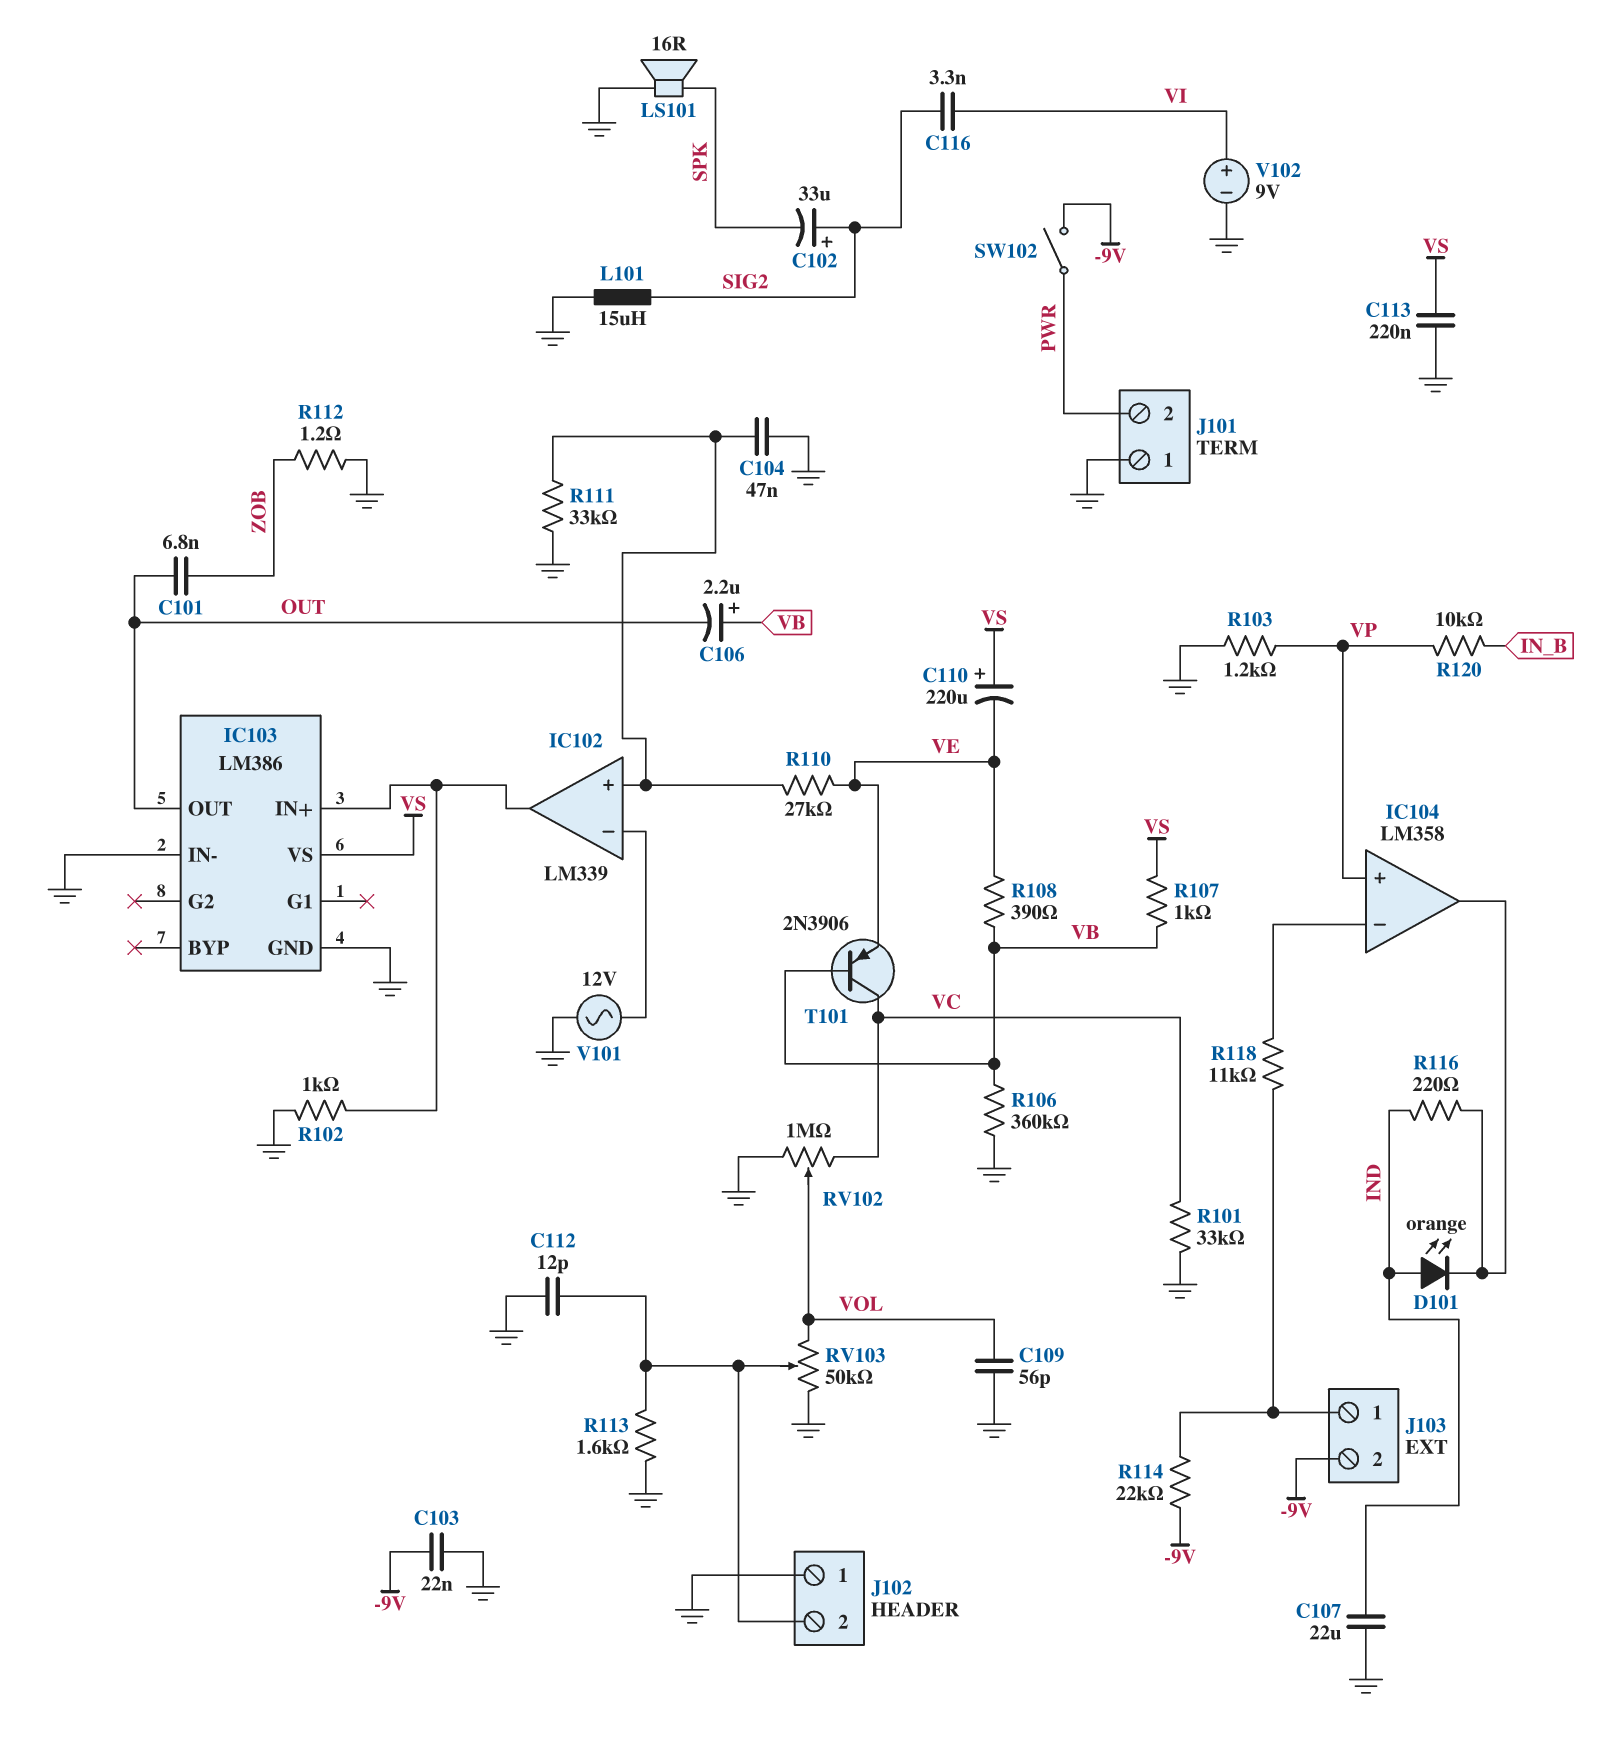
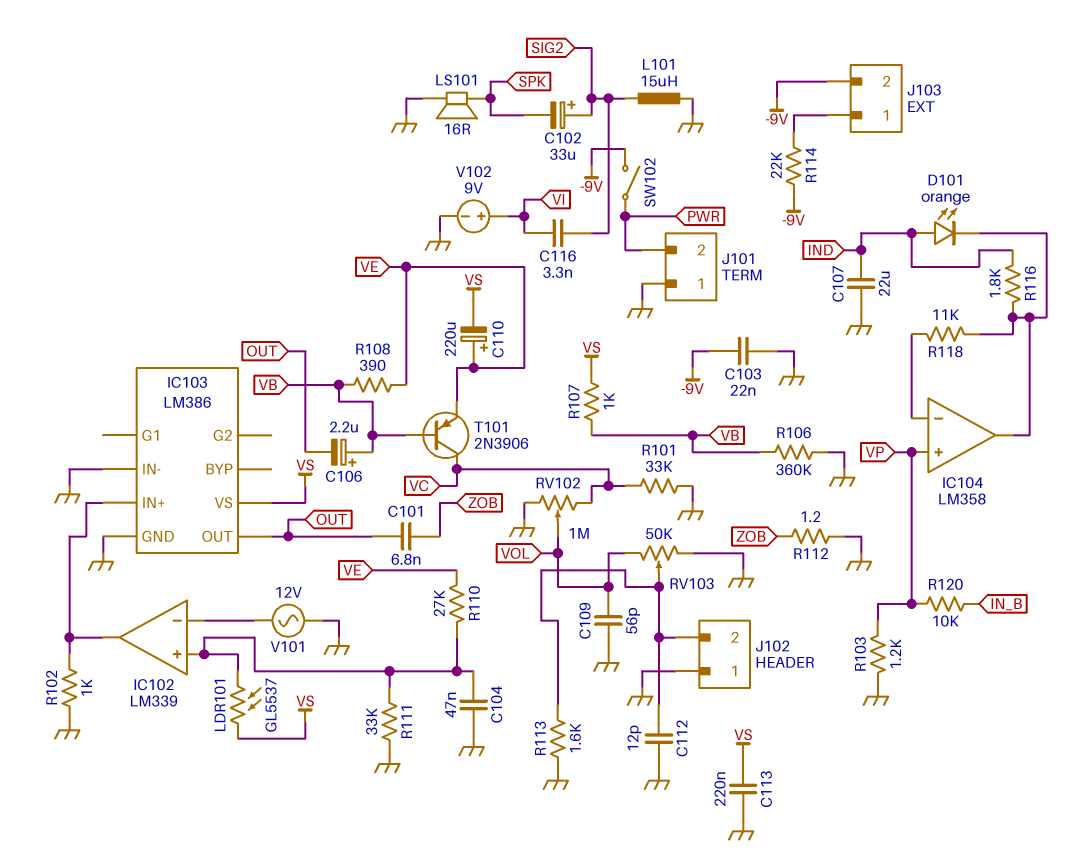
C110: 220uF (plus VS, minus VE) -> 220uF (plus VE, minus VS)
LDR101: none -> GL5537 (IC102/in+, VS)
R116: 220 (IC104/out, IND) -> 1.8k (IC104/out, IND)
R118: 11k (IC104/in-, J103/1) -> 11k (IC104/in-, IC104/out)

